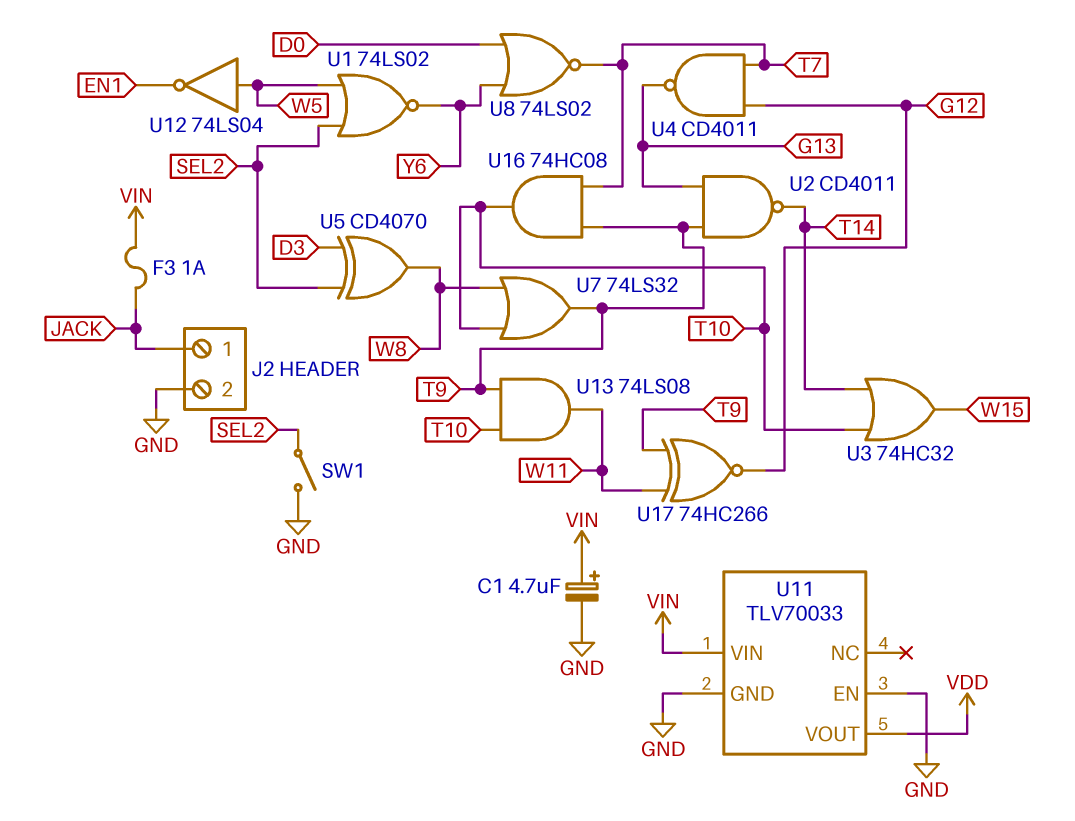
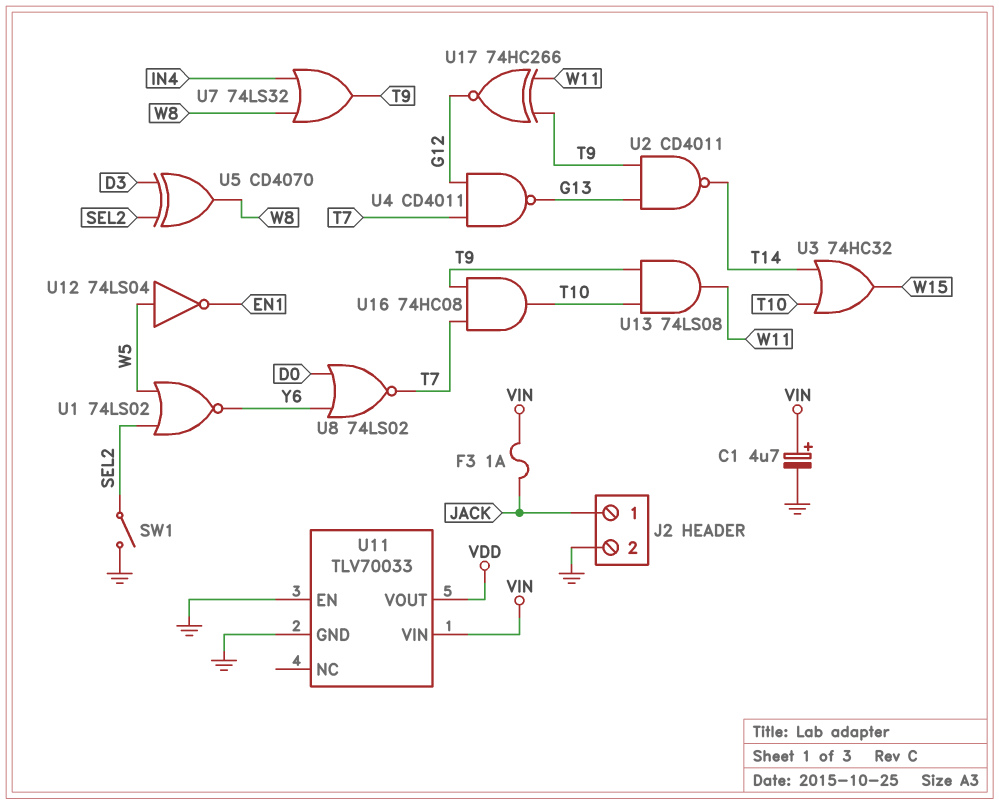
U7: OR 74LS32 (in T10, in W8, out T9) -> OR 74LS32 (in IN4, in W8, out T9)

